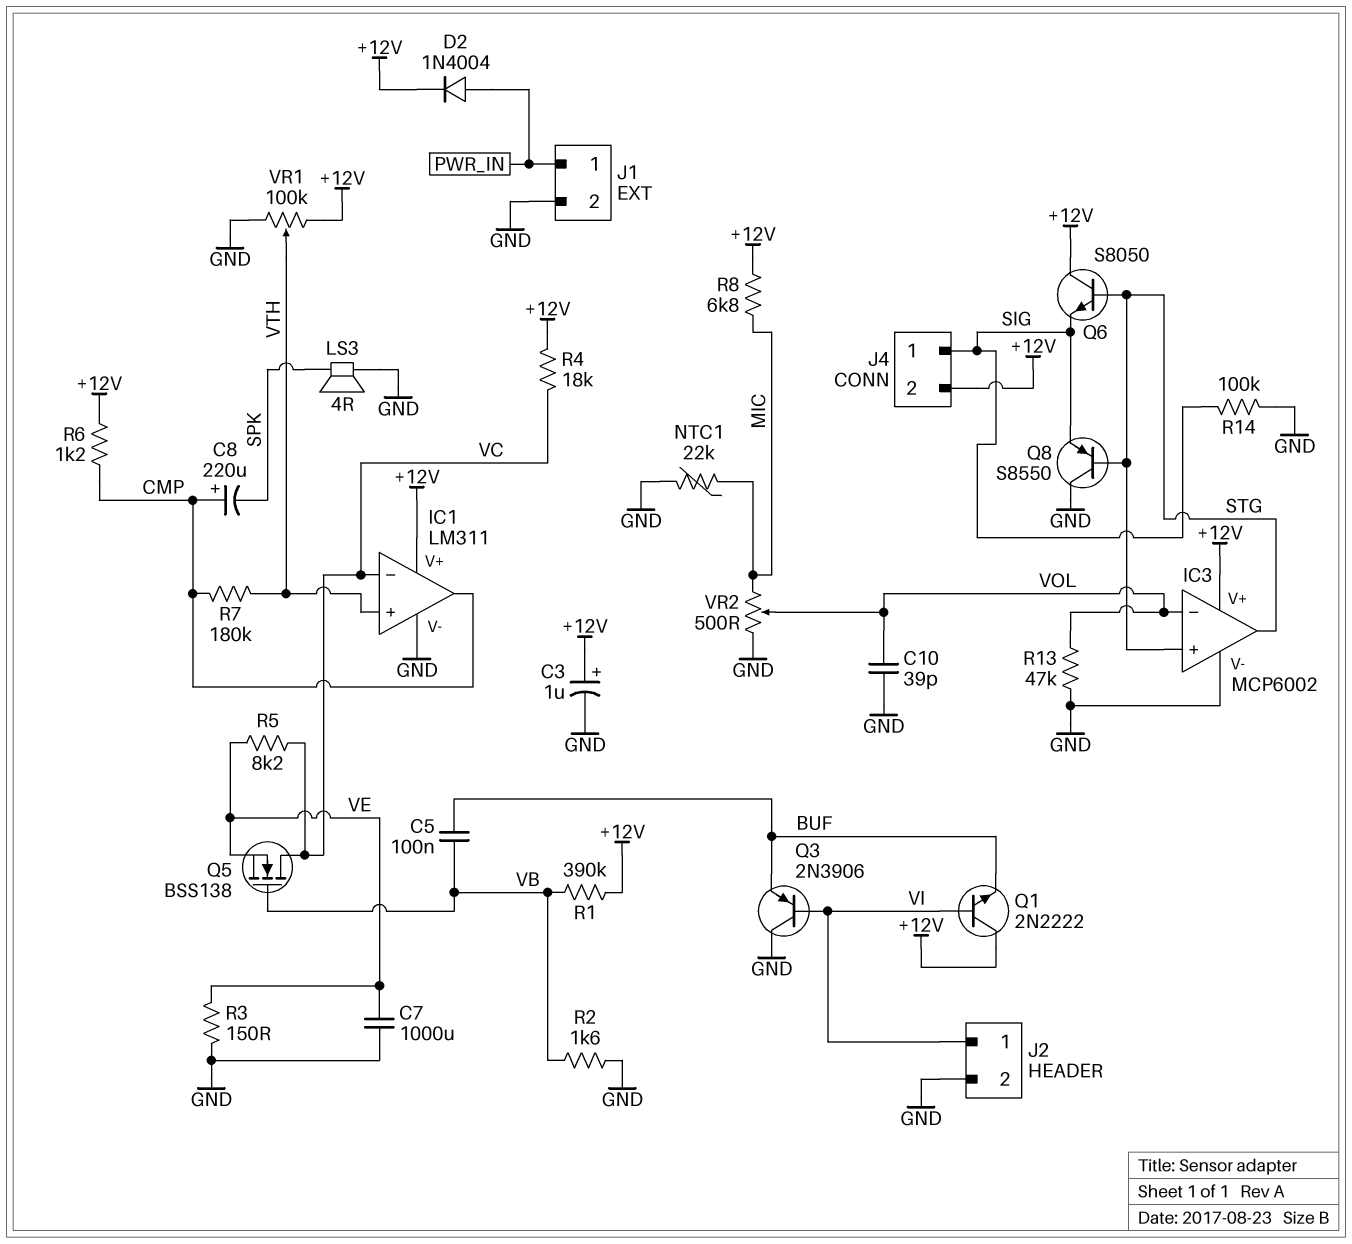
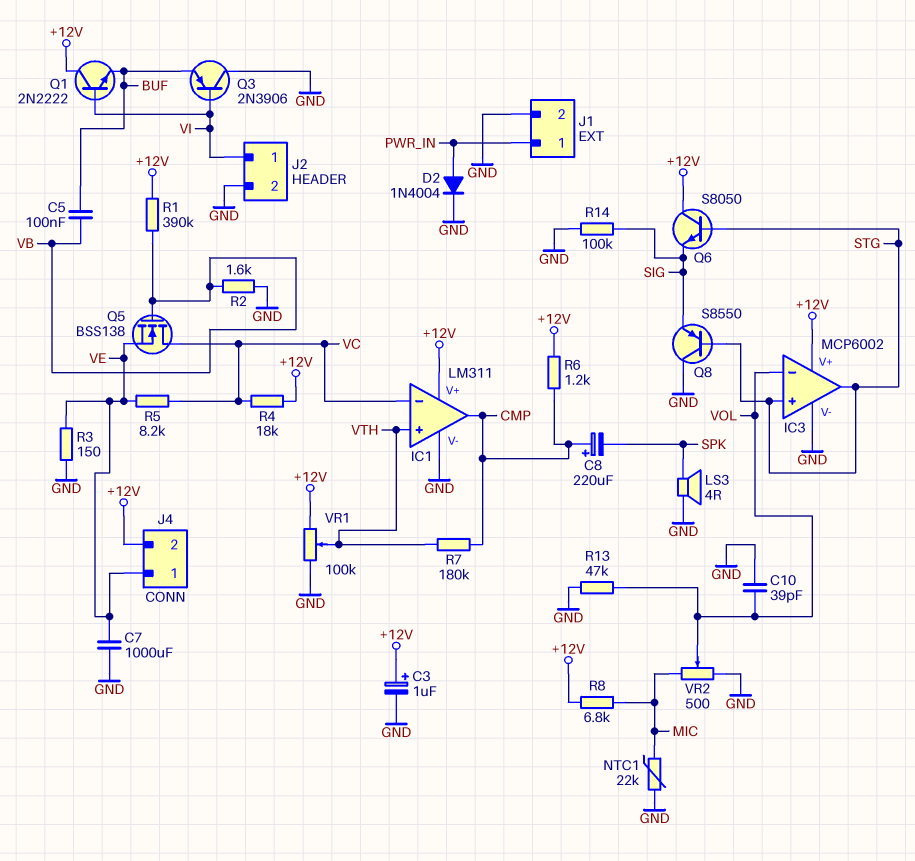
D2: diode 1N4004 (A PWR_IN, K +12V) -> diode 1N4004 (A PWR_IN, K GND)
J4 pin 1: SIG -> VE

